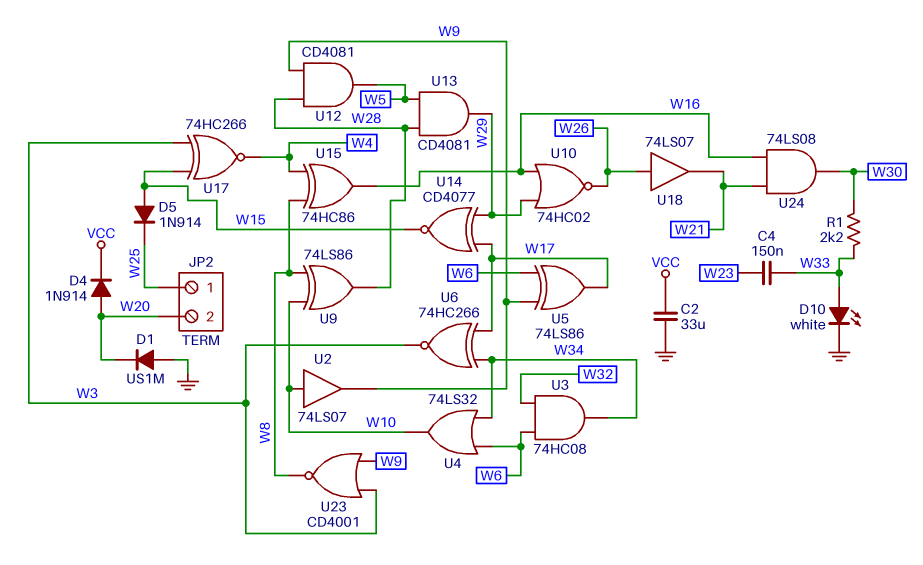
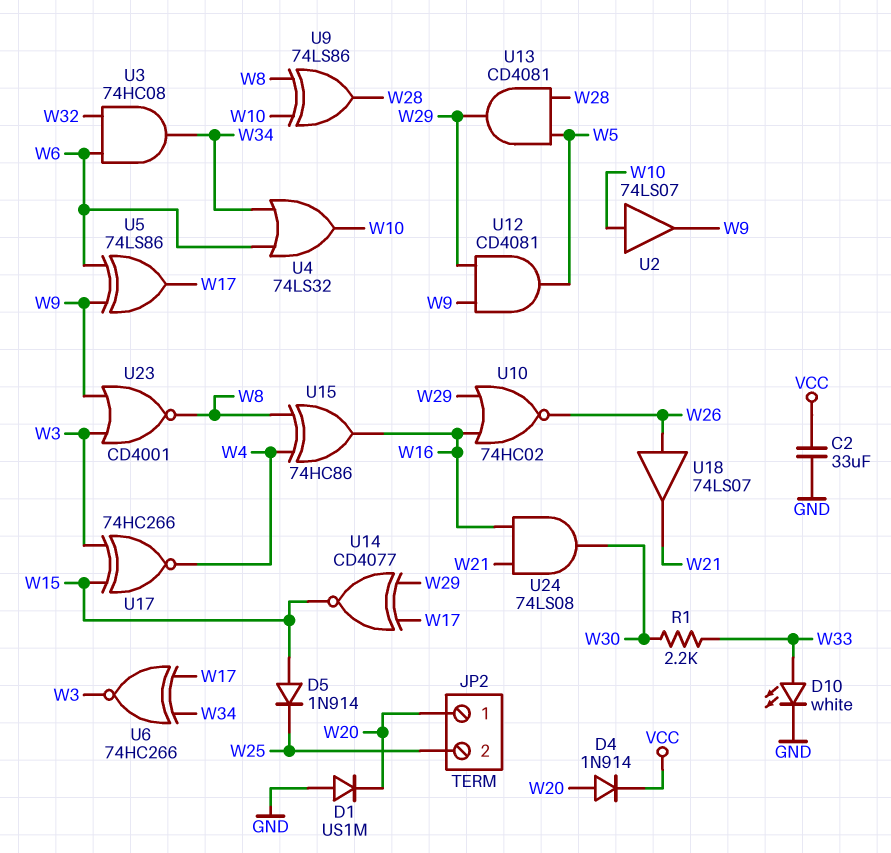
C4: 150nF (W23, W33) -> none
JP2 pin 1: W25 -> W20
JP2 pin 2: W20 -> W25
U12: AND CD4081 (in W9, in W28, out W5) -> AND CD4081 (in W9, in W29, out W5)

